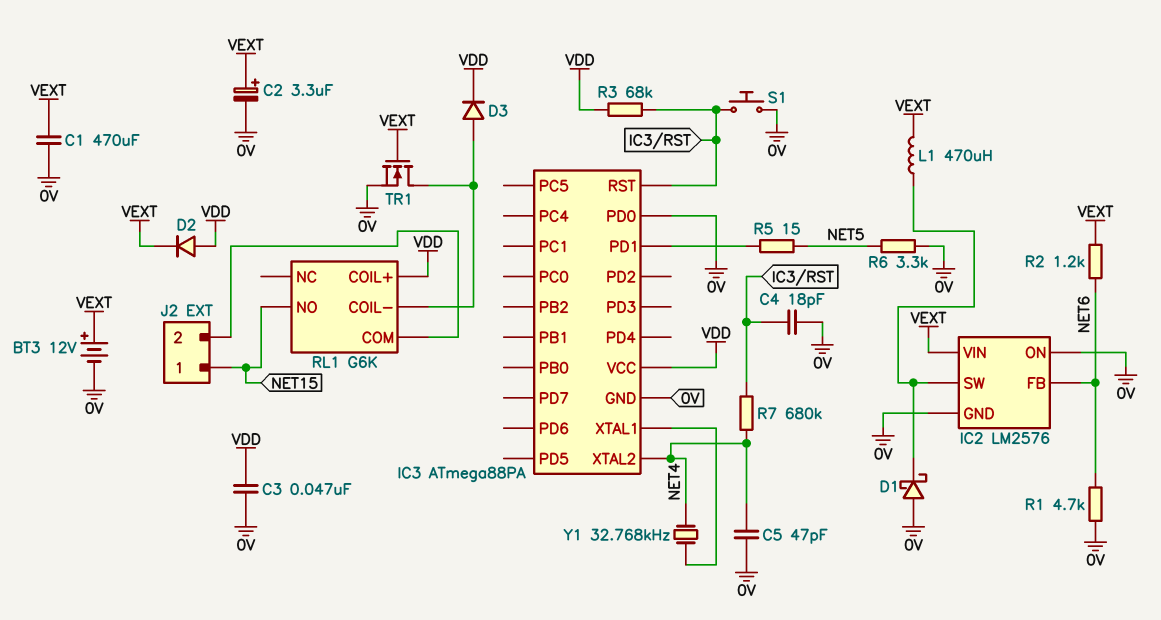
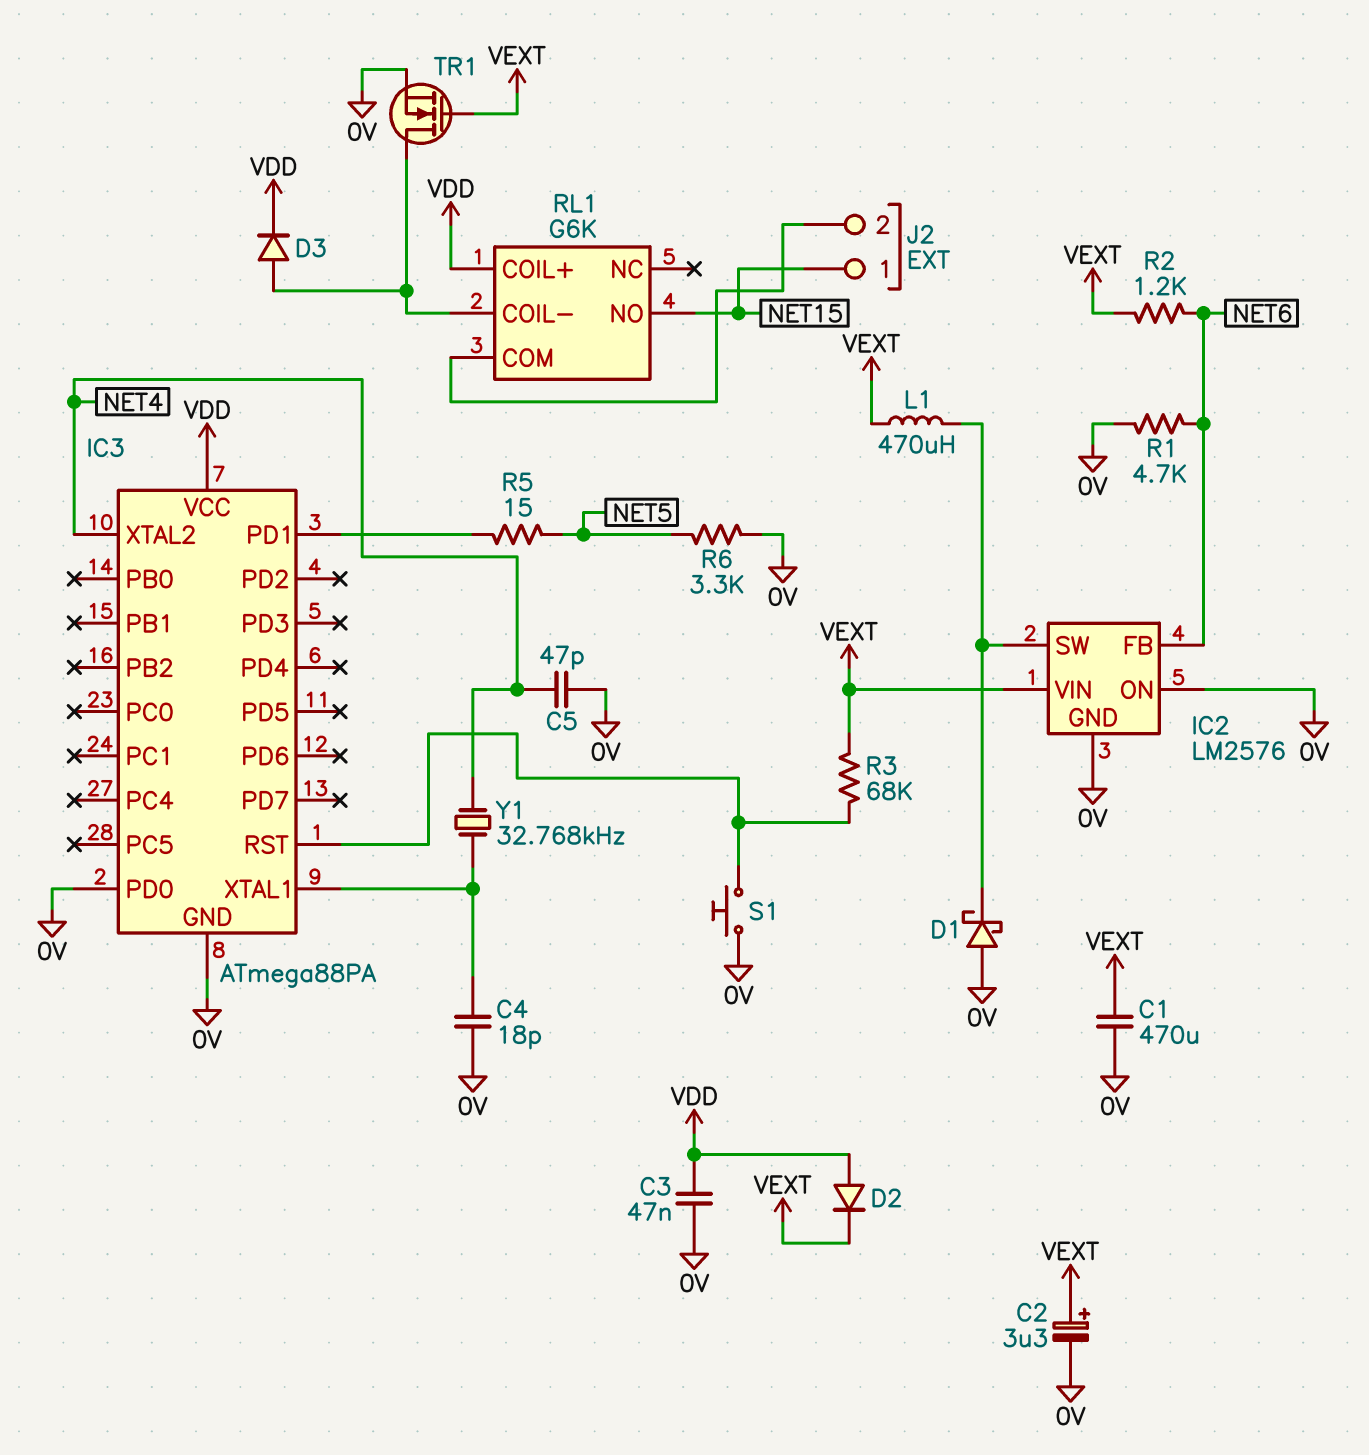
BT3: 12V (plus VEXT, minus 0V) -> none
C4: 18pF (0V, IC3/RST) -> 18pF (0V, IC3/XTAL1)
R3: 68k (IC3/RST, VDD) -> 68k (IC3/RST, VEXT)
R7: 680k (IC3/RST, NET4) -> none

